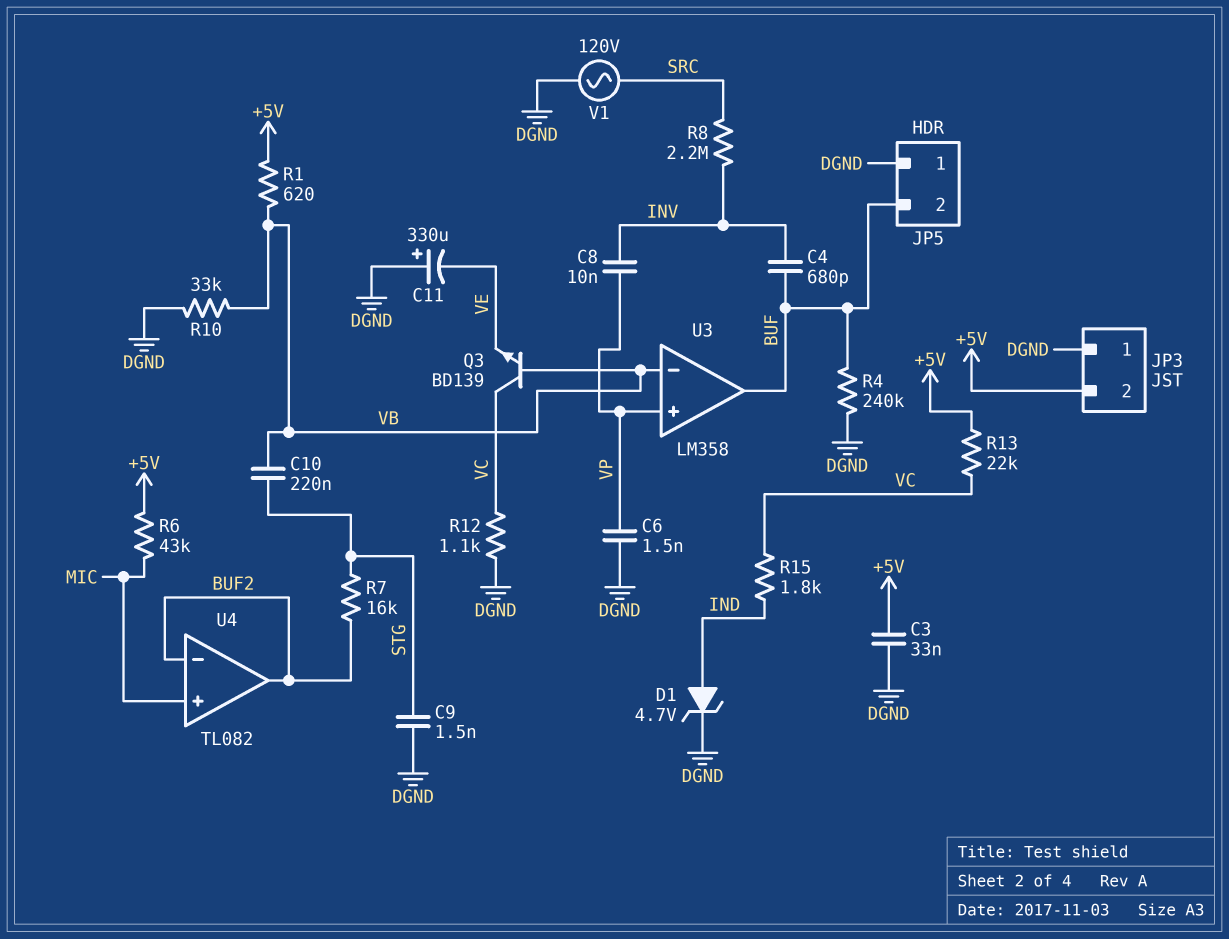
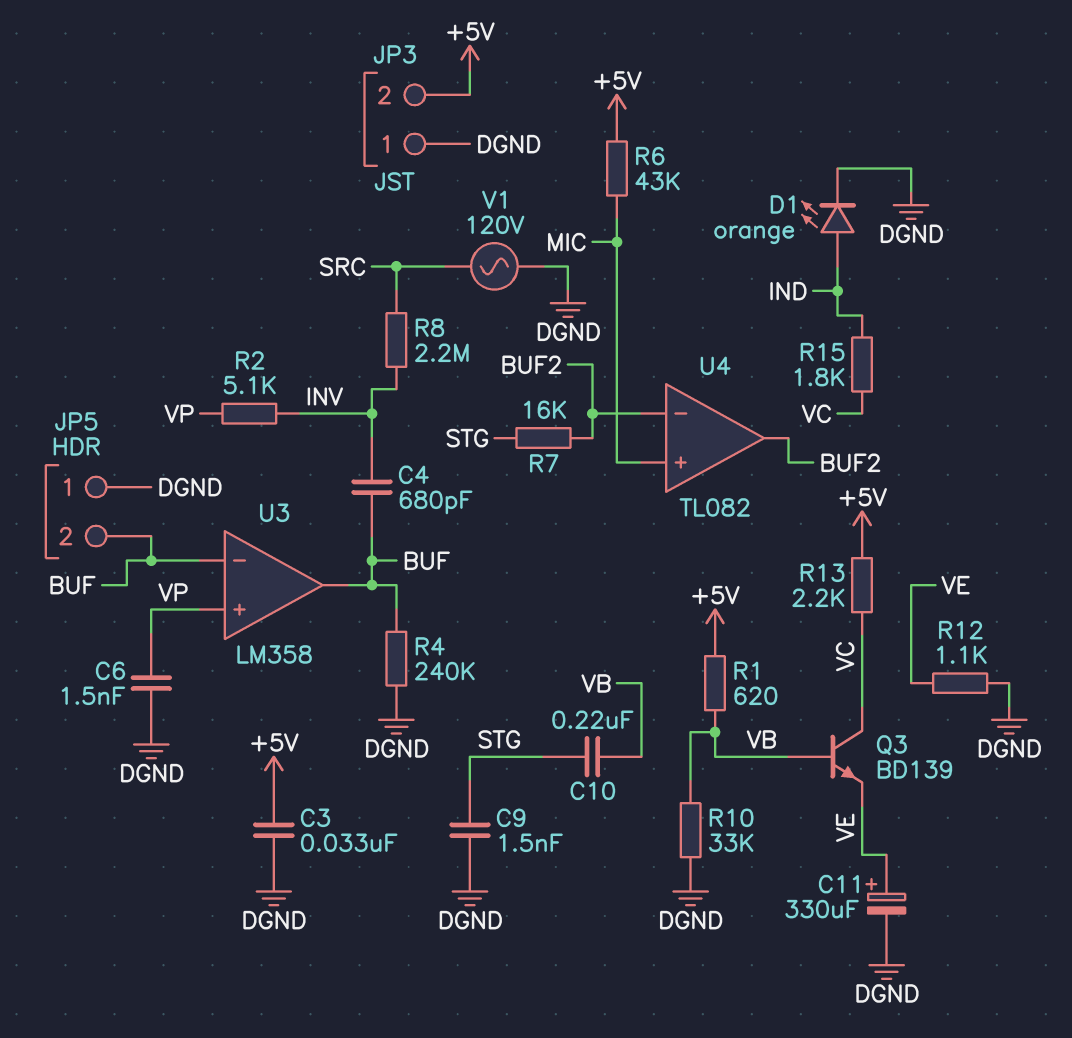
C8: 10nF (INV, VP) -> none
C11: 330uF (plus DGND, minus VE) -> 330uF (plus VE, minus DGND)
D1: zener 4.7V (A IND, K DGND) -> LED orange (A IND, K DGND)
R2: none -> 5.1k (INV, VP)
R12: 1.1k (DGND, VC) -> 1.1k (DGND, VE)
R13: 22k (+5V, VC) -> 2.2k (+5V, VC)
U3 pin in-: VB -> BUF

